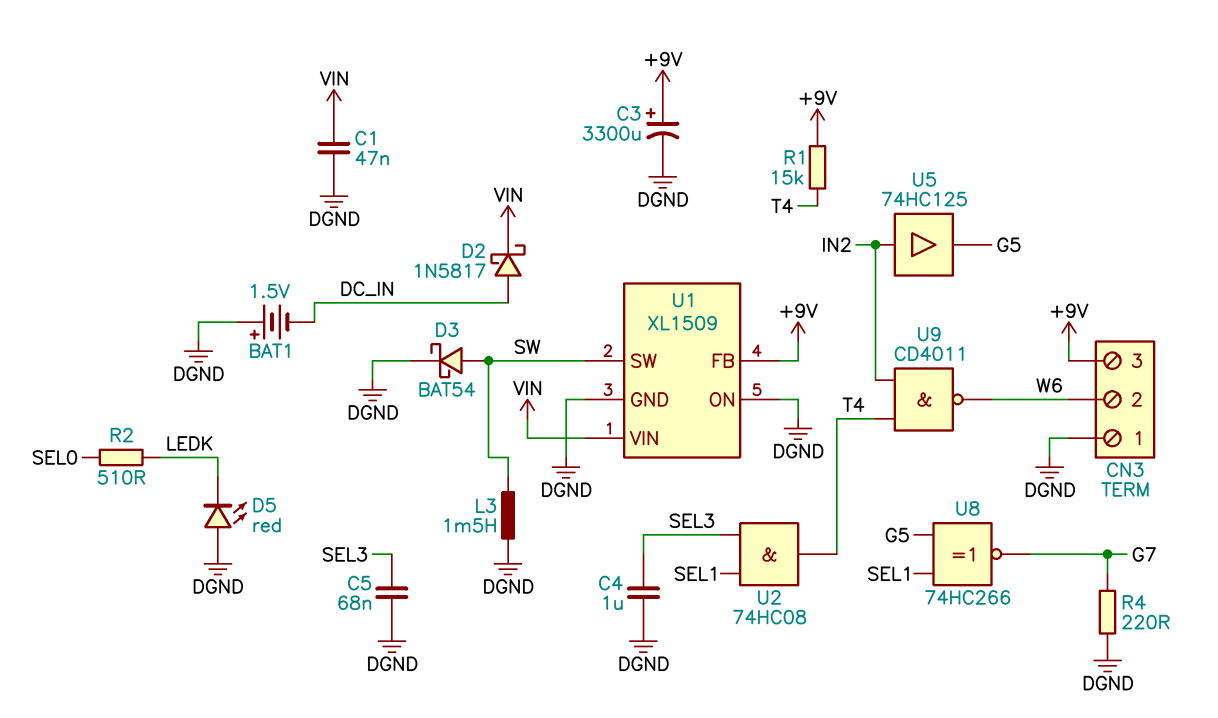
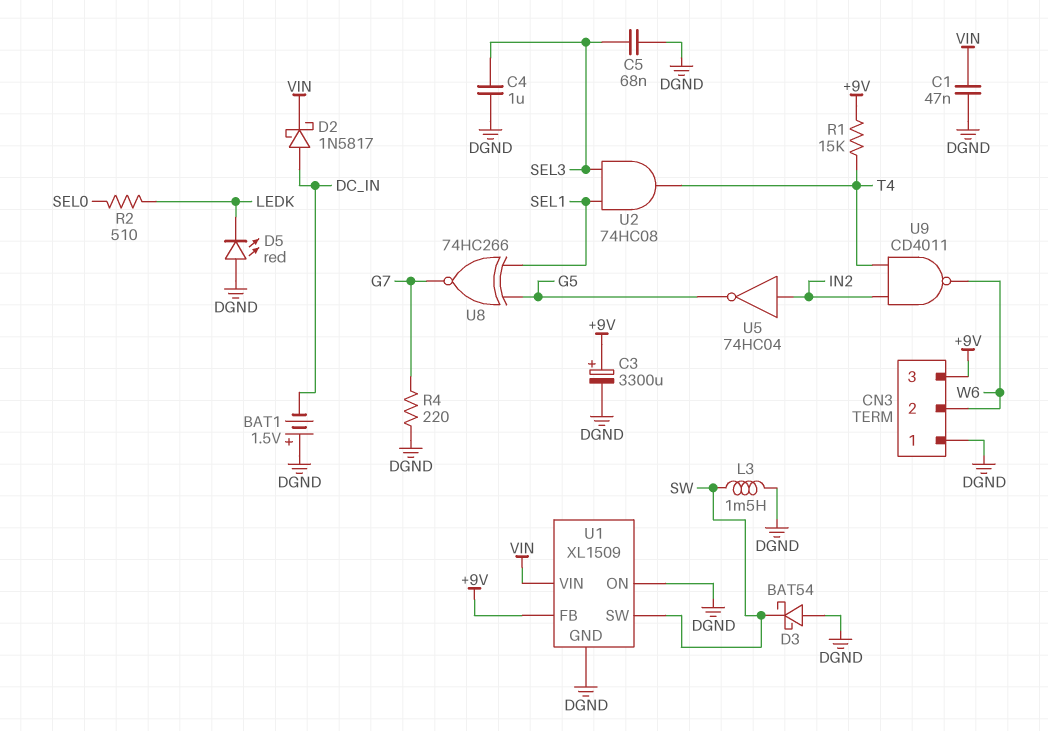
D3: schottky BAT54 (A SW, K DGND) -> schottky BAT54 (A DGND, K SW)
U5: buffer 74HC125 (in IN2, out G5) -> NOT 74HC04 (in IN2, out G5)

